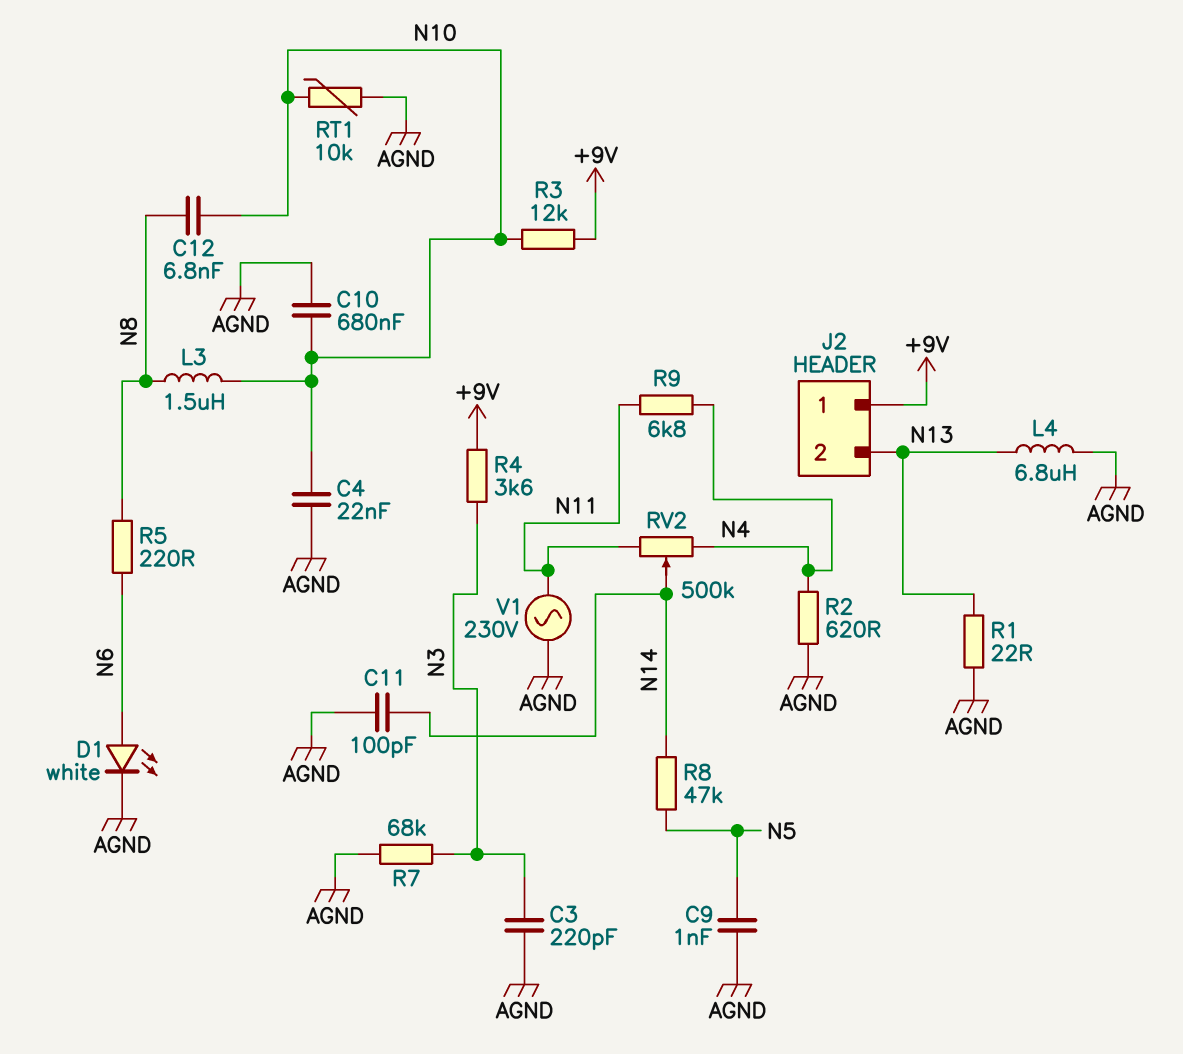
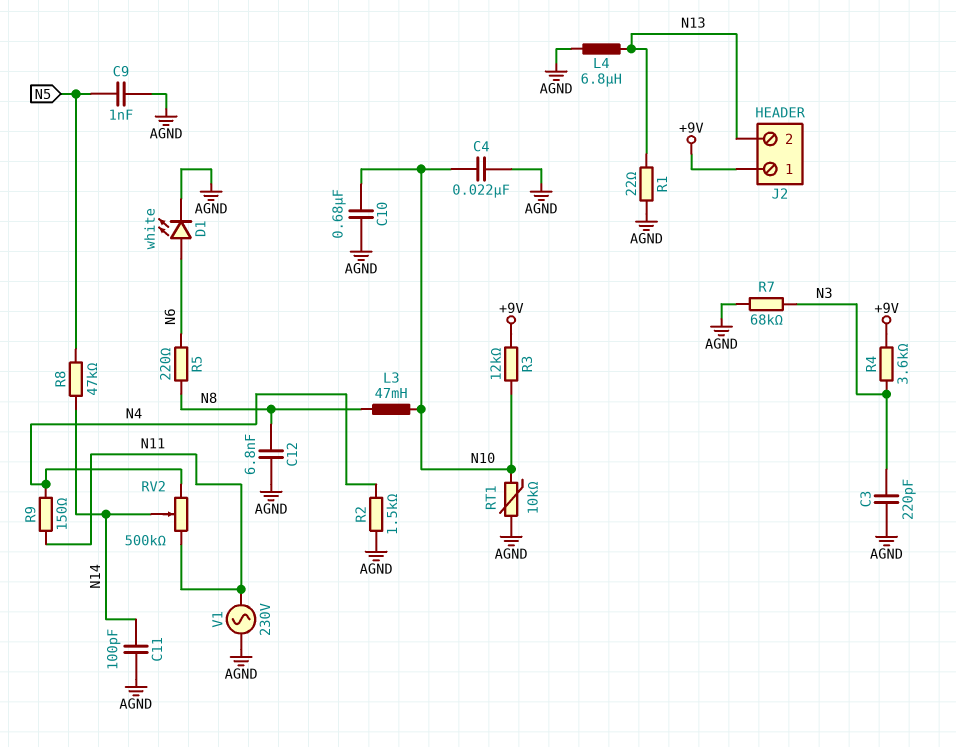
C12: 6.8nF (N8, N10) -> 6.8nF (AGND, N8)
L3: 1.5uH (N8, N10) -> 47mH (N8, N10)
R2: 620 (AGND, N4) -> 1.5k (AGND, N4)
R9: 6.8k (N4, N11) -> 150 (N4, N11)

